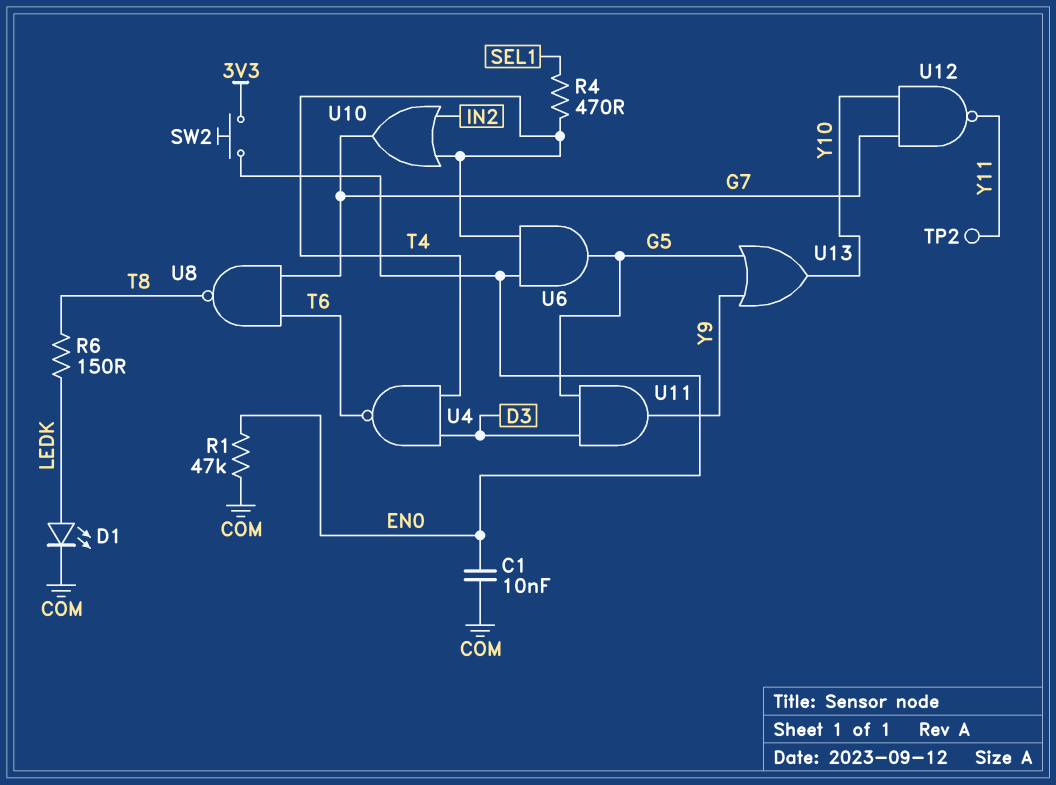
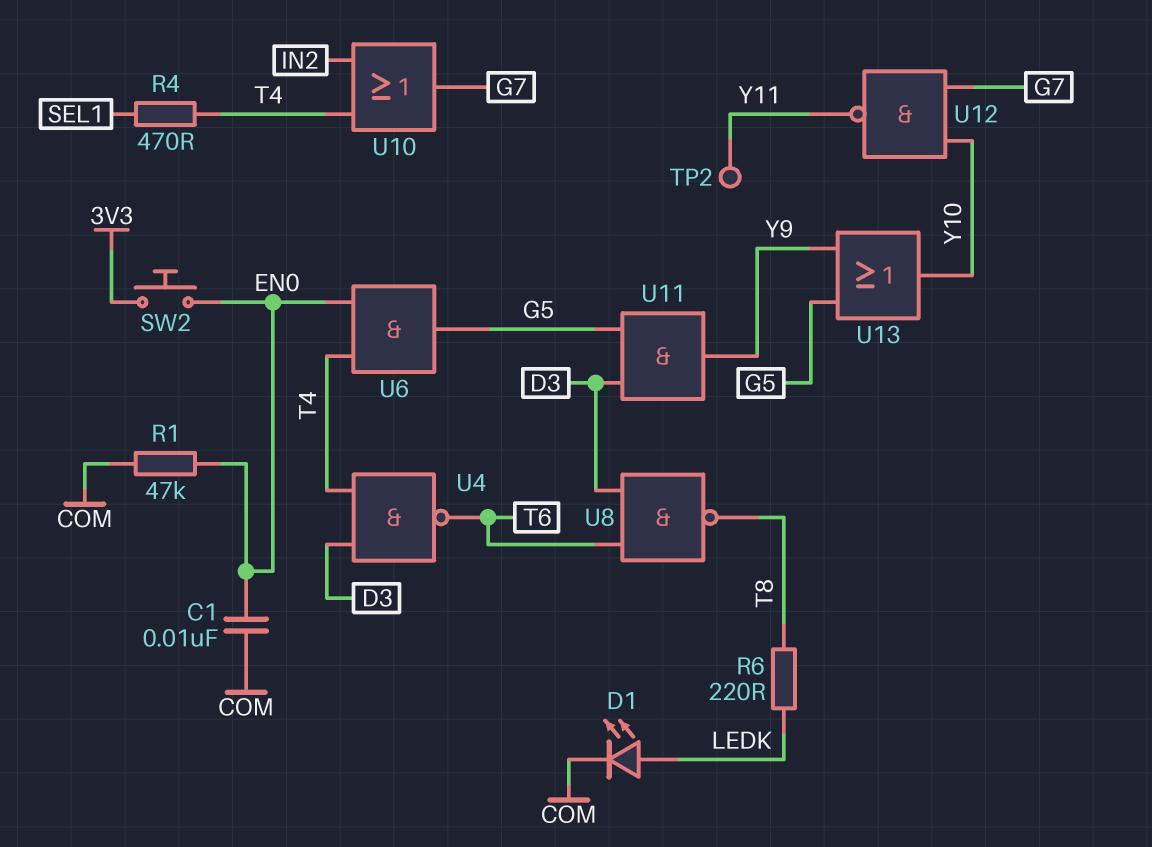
R6: 150 (LEDK, T8) -> 220 (LEDK, T8)
U8: NAND (in G7, in T6, out T8) -> NAND (in D3, in T6, out T8)

